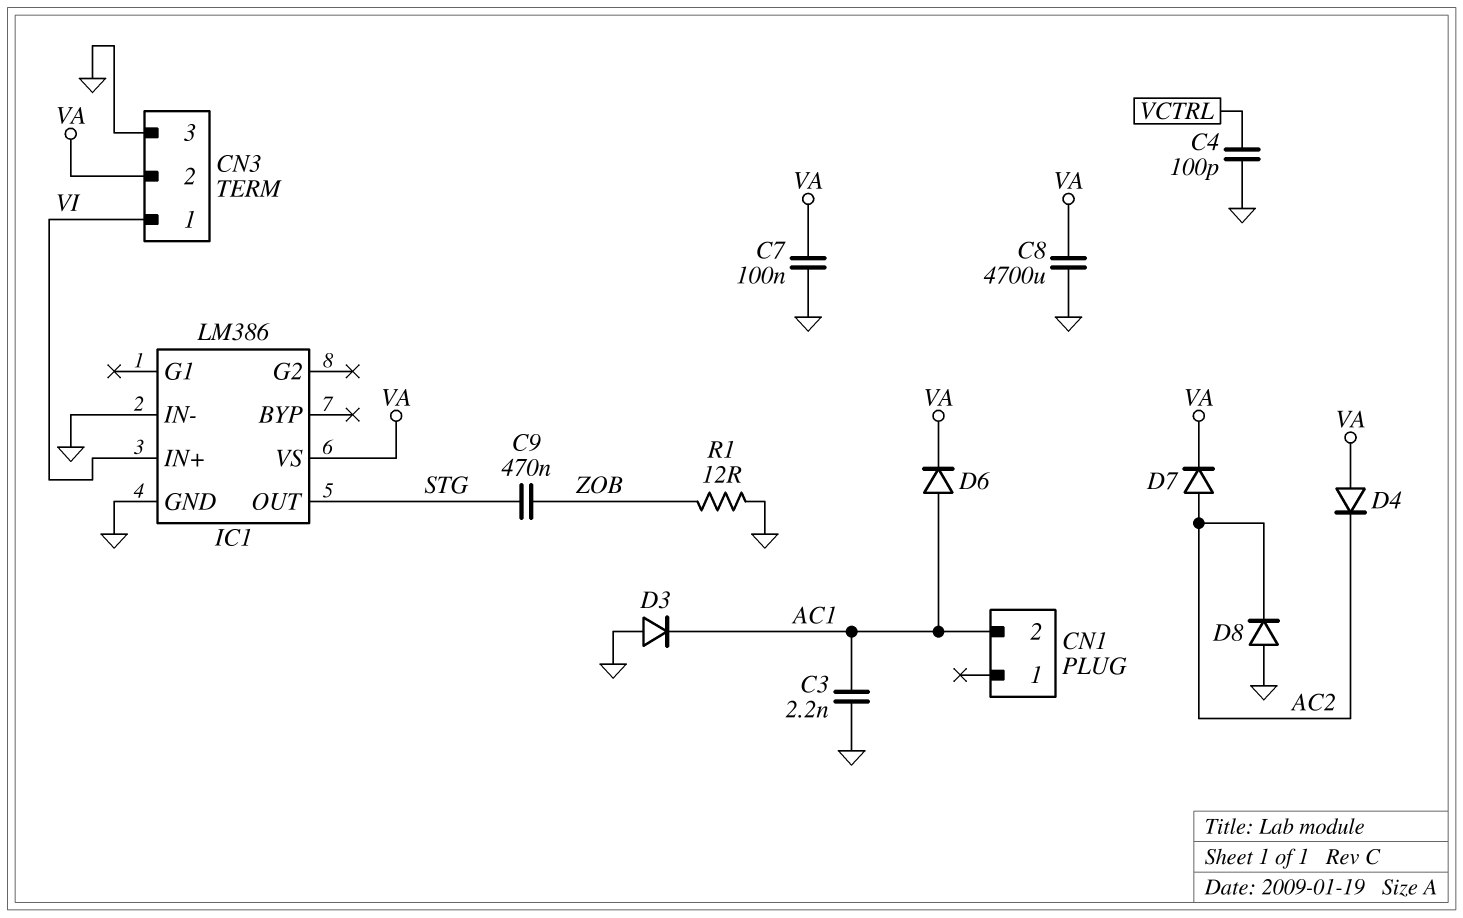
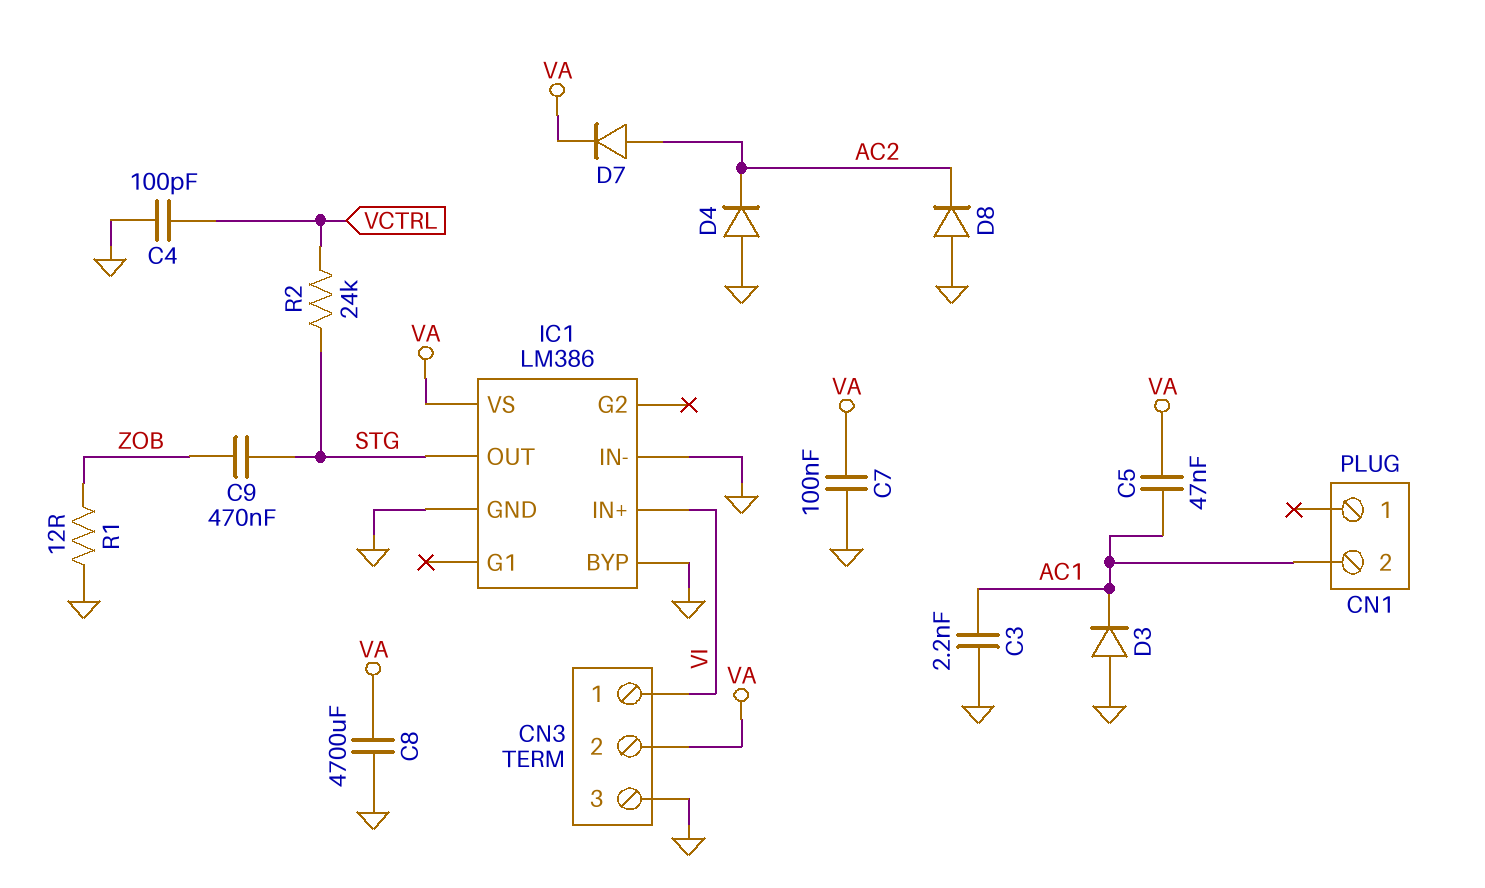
C5: none -> 47nF (AC1, VA)
D4: diode (A VA, K AC2) -> diode (A GND, K AC2)
D6: diode (A AC1, K VA) -> none
IC1 pin BYP: none -> GND
R2: none -> 24k (STG, VCTRL)

